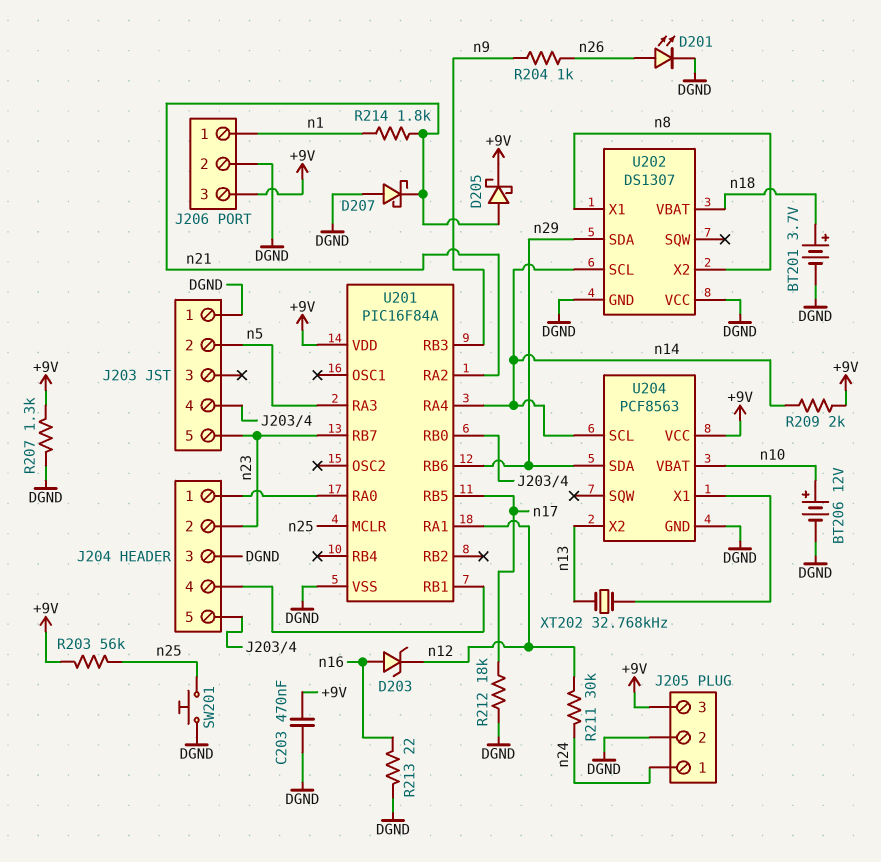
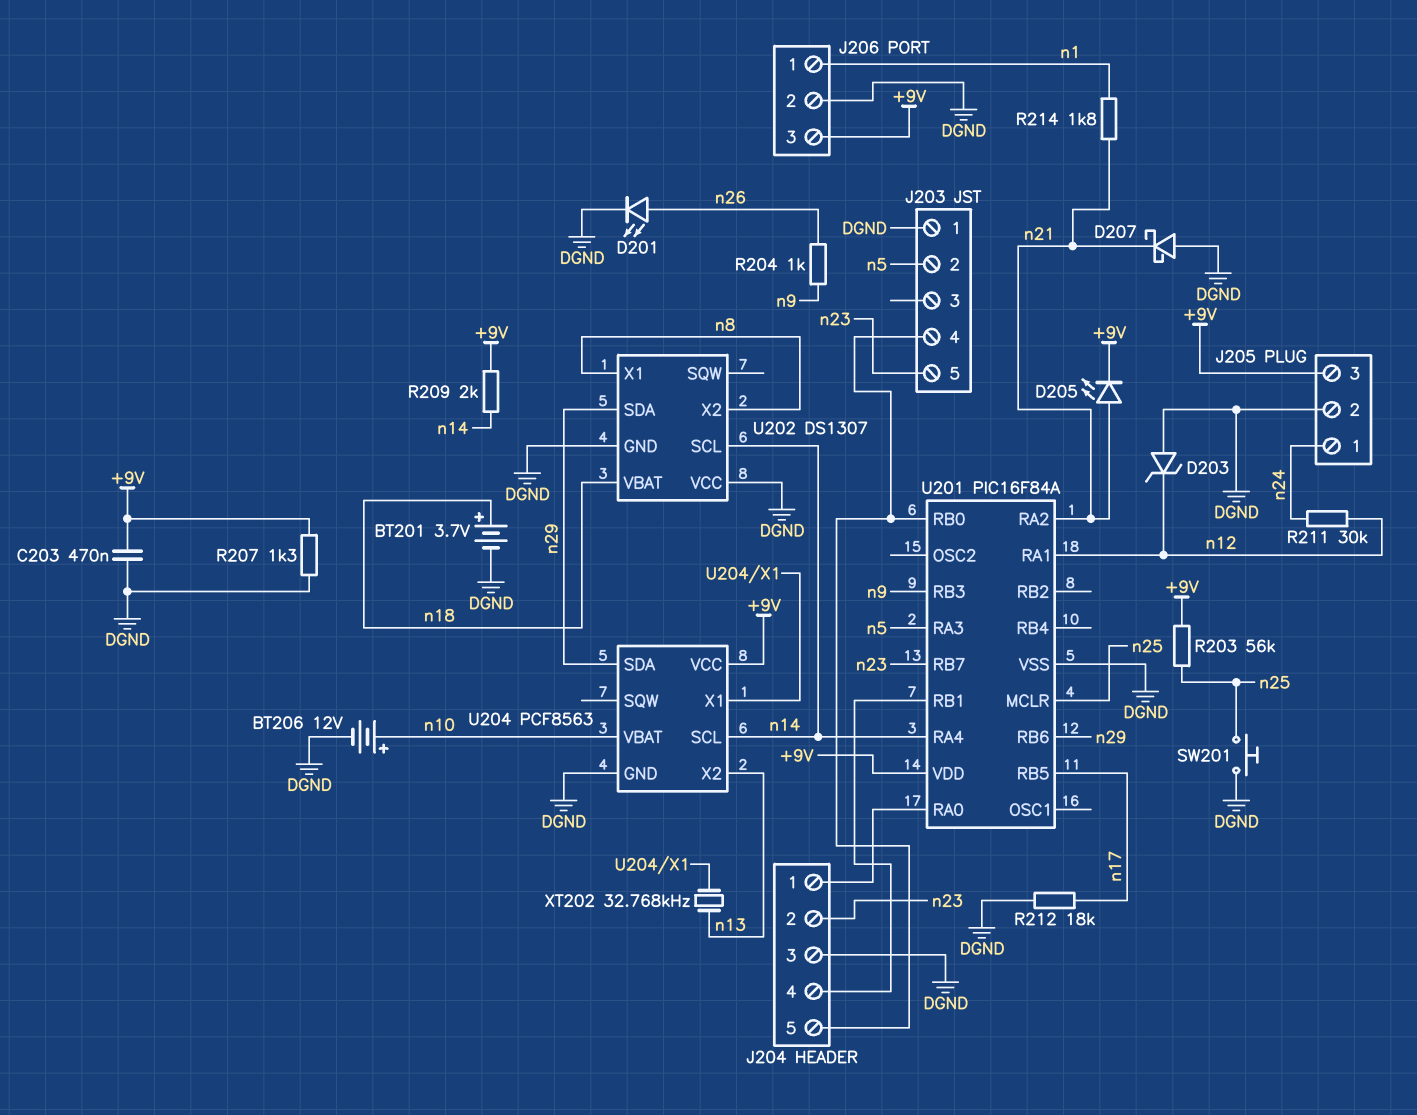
D203: zener (A n16, K n12) -> zener (A DGND, K n12)
D205: schottky (A n21, K +9V) -> LED (A n21, K +9V)
R213: 22 (DGND, n16) -> none

